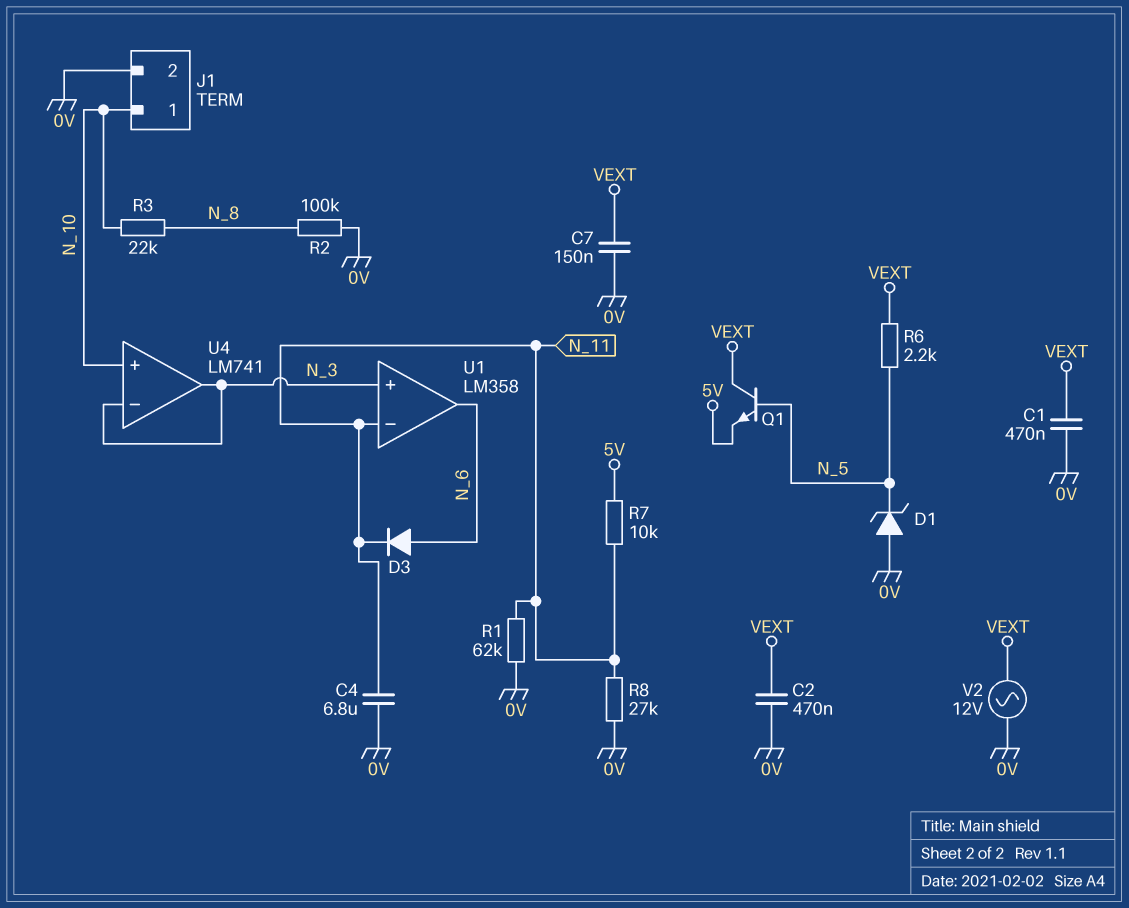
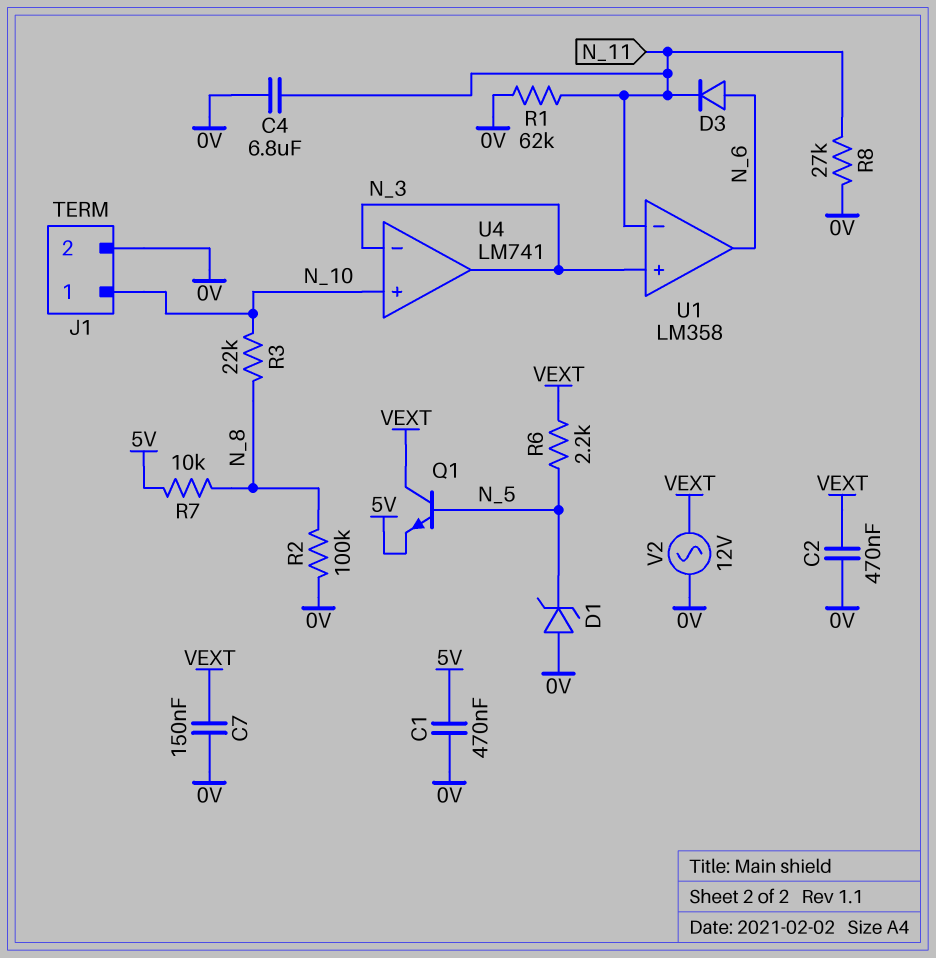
C1: 470nF (0V, VEXT) -> 470nF (0V, 5V)
R7: 10k (5V, N_11) -> 10k (5V, N_8)

